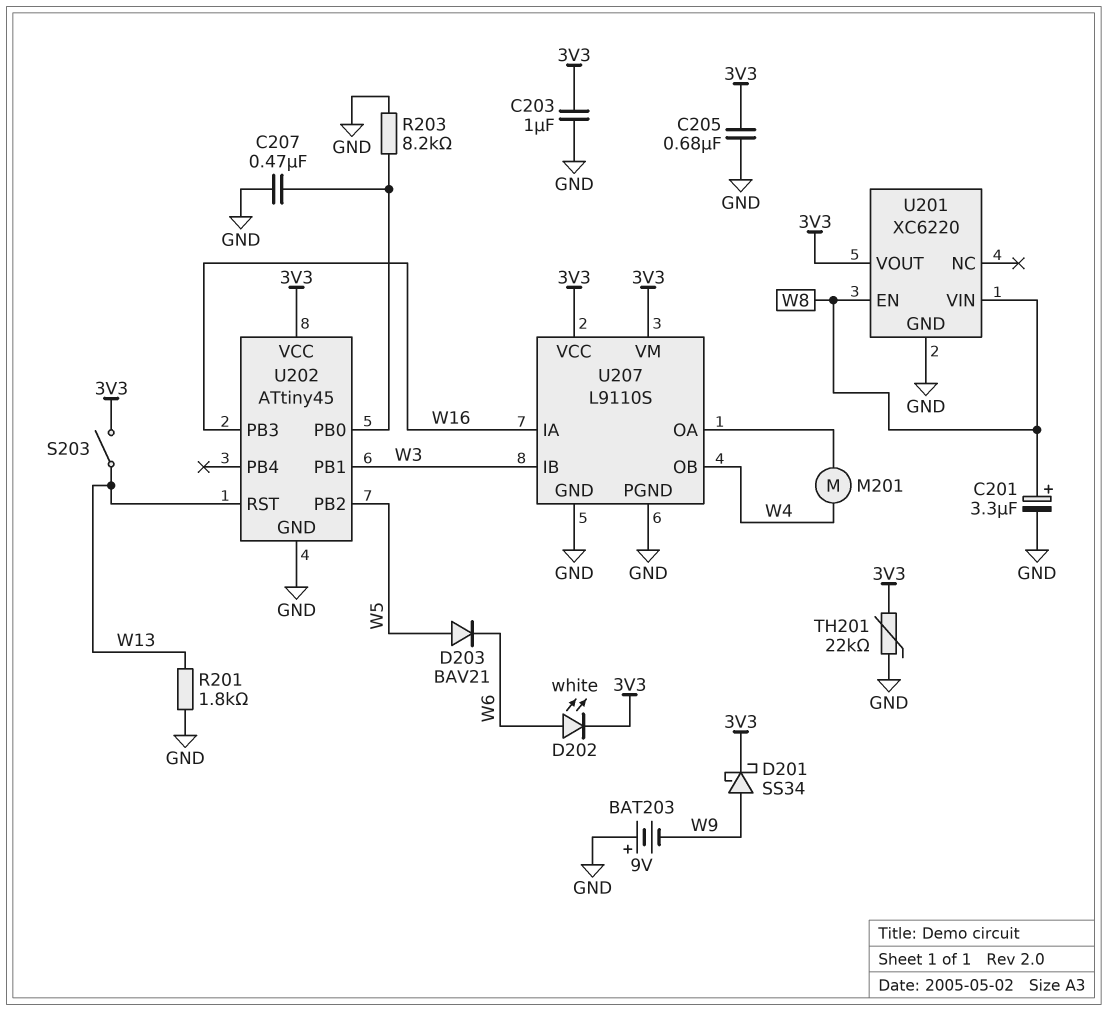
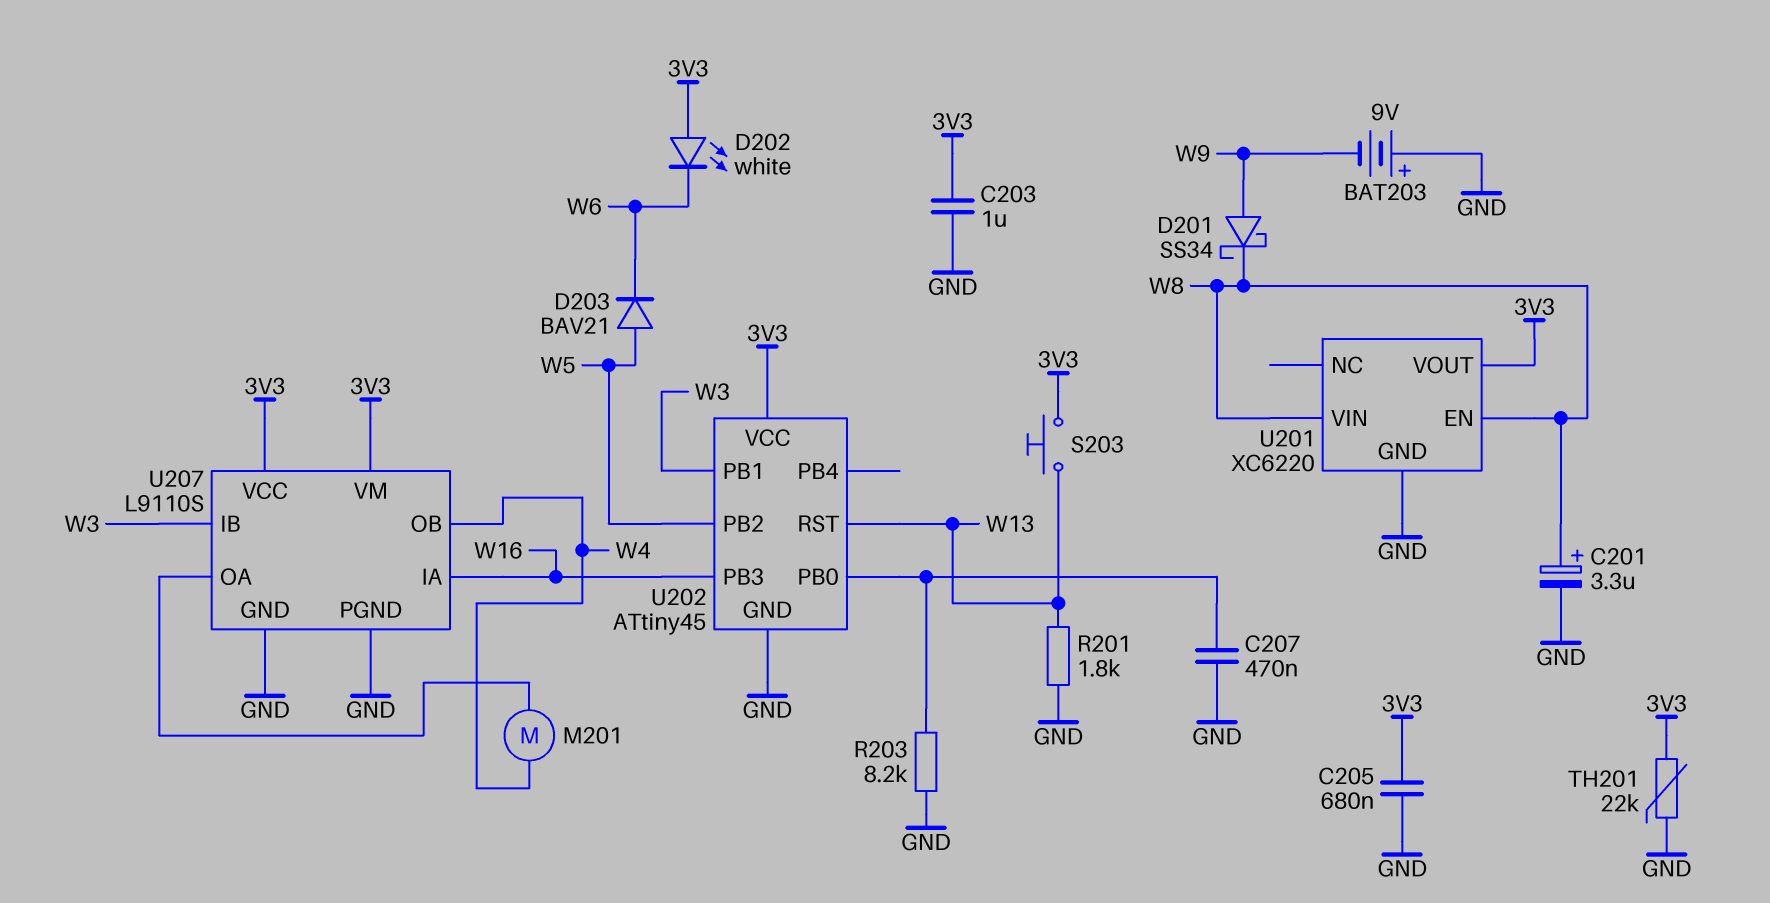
D201: schottky SS34 (A W9, K 3V3) -> schottky SS34 (A W9, K W8)
D202: LED white (A W6, K 3V3) -> LED white (A 3V3, K W6)
S203: switch (3V3, W13) -> button (3V3, W13)

